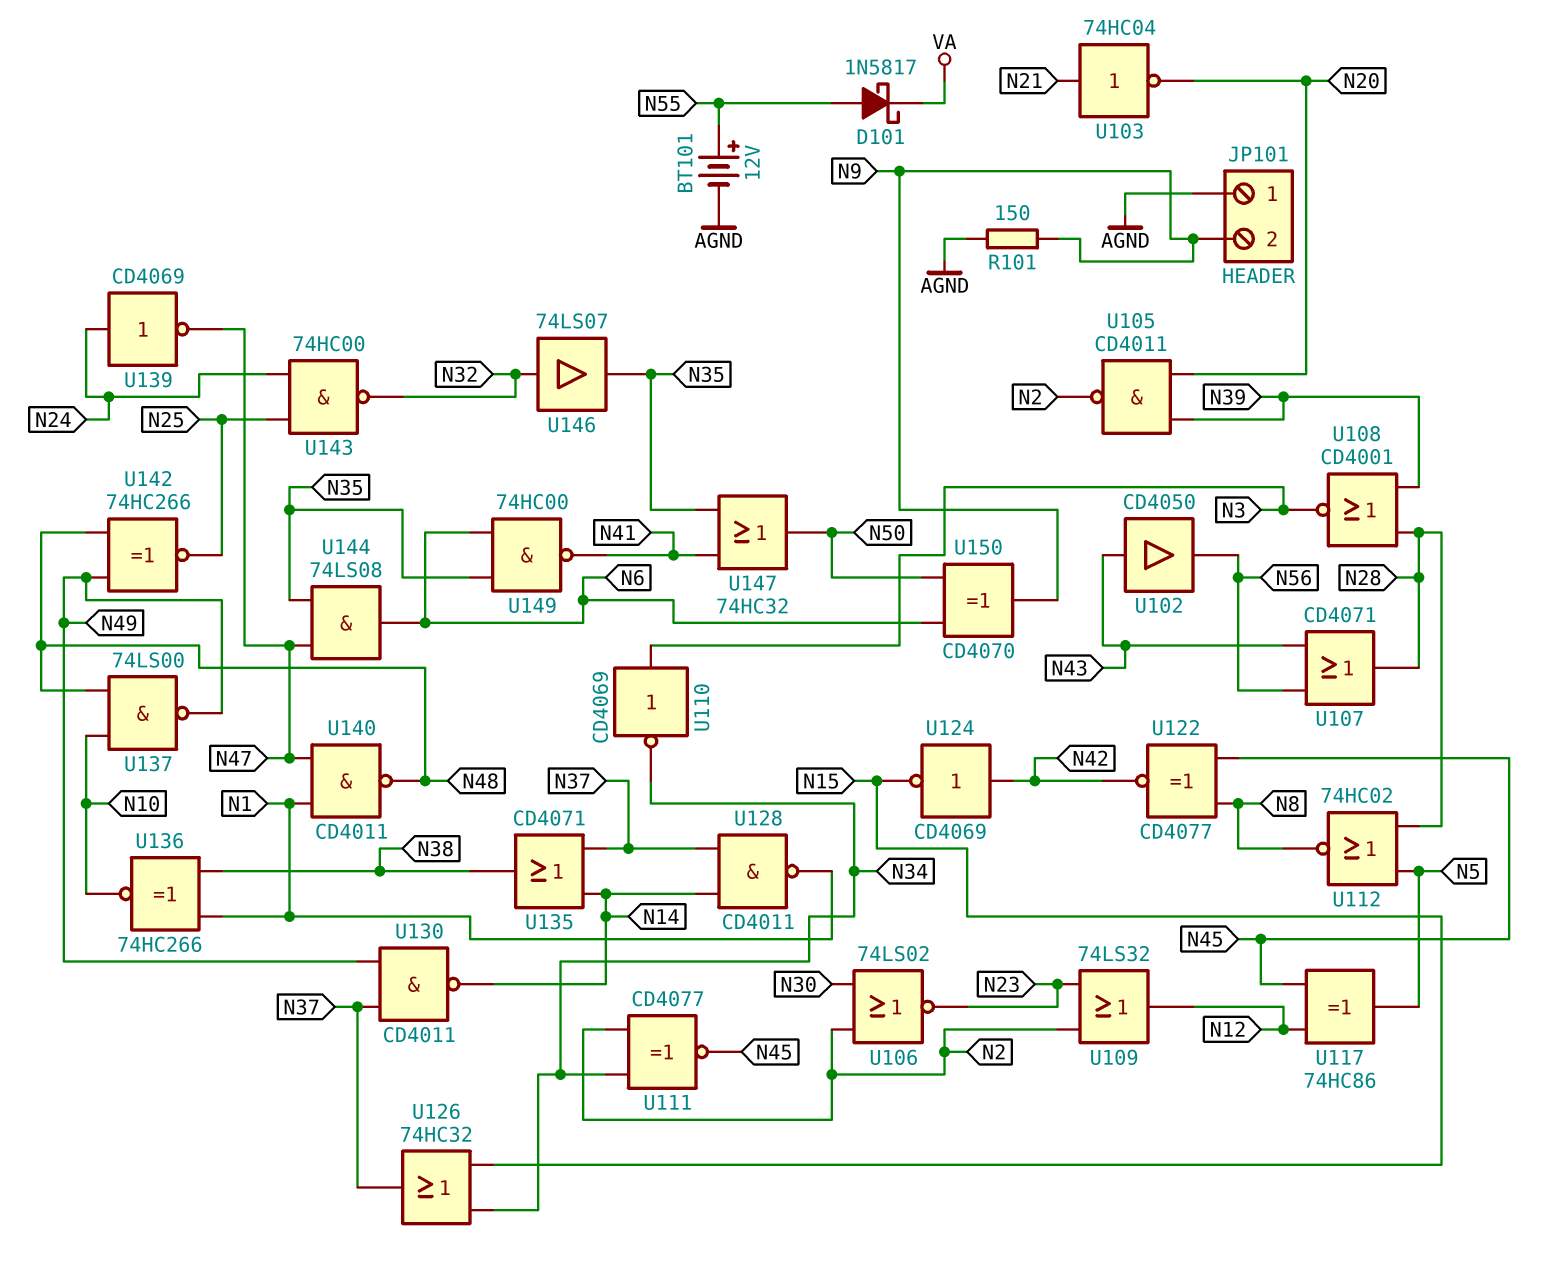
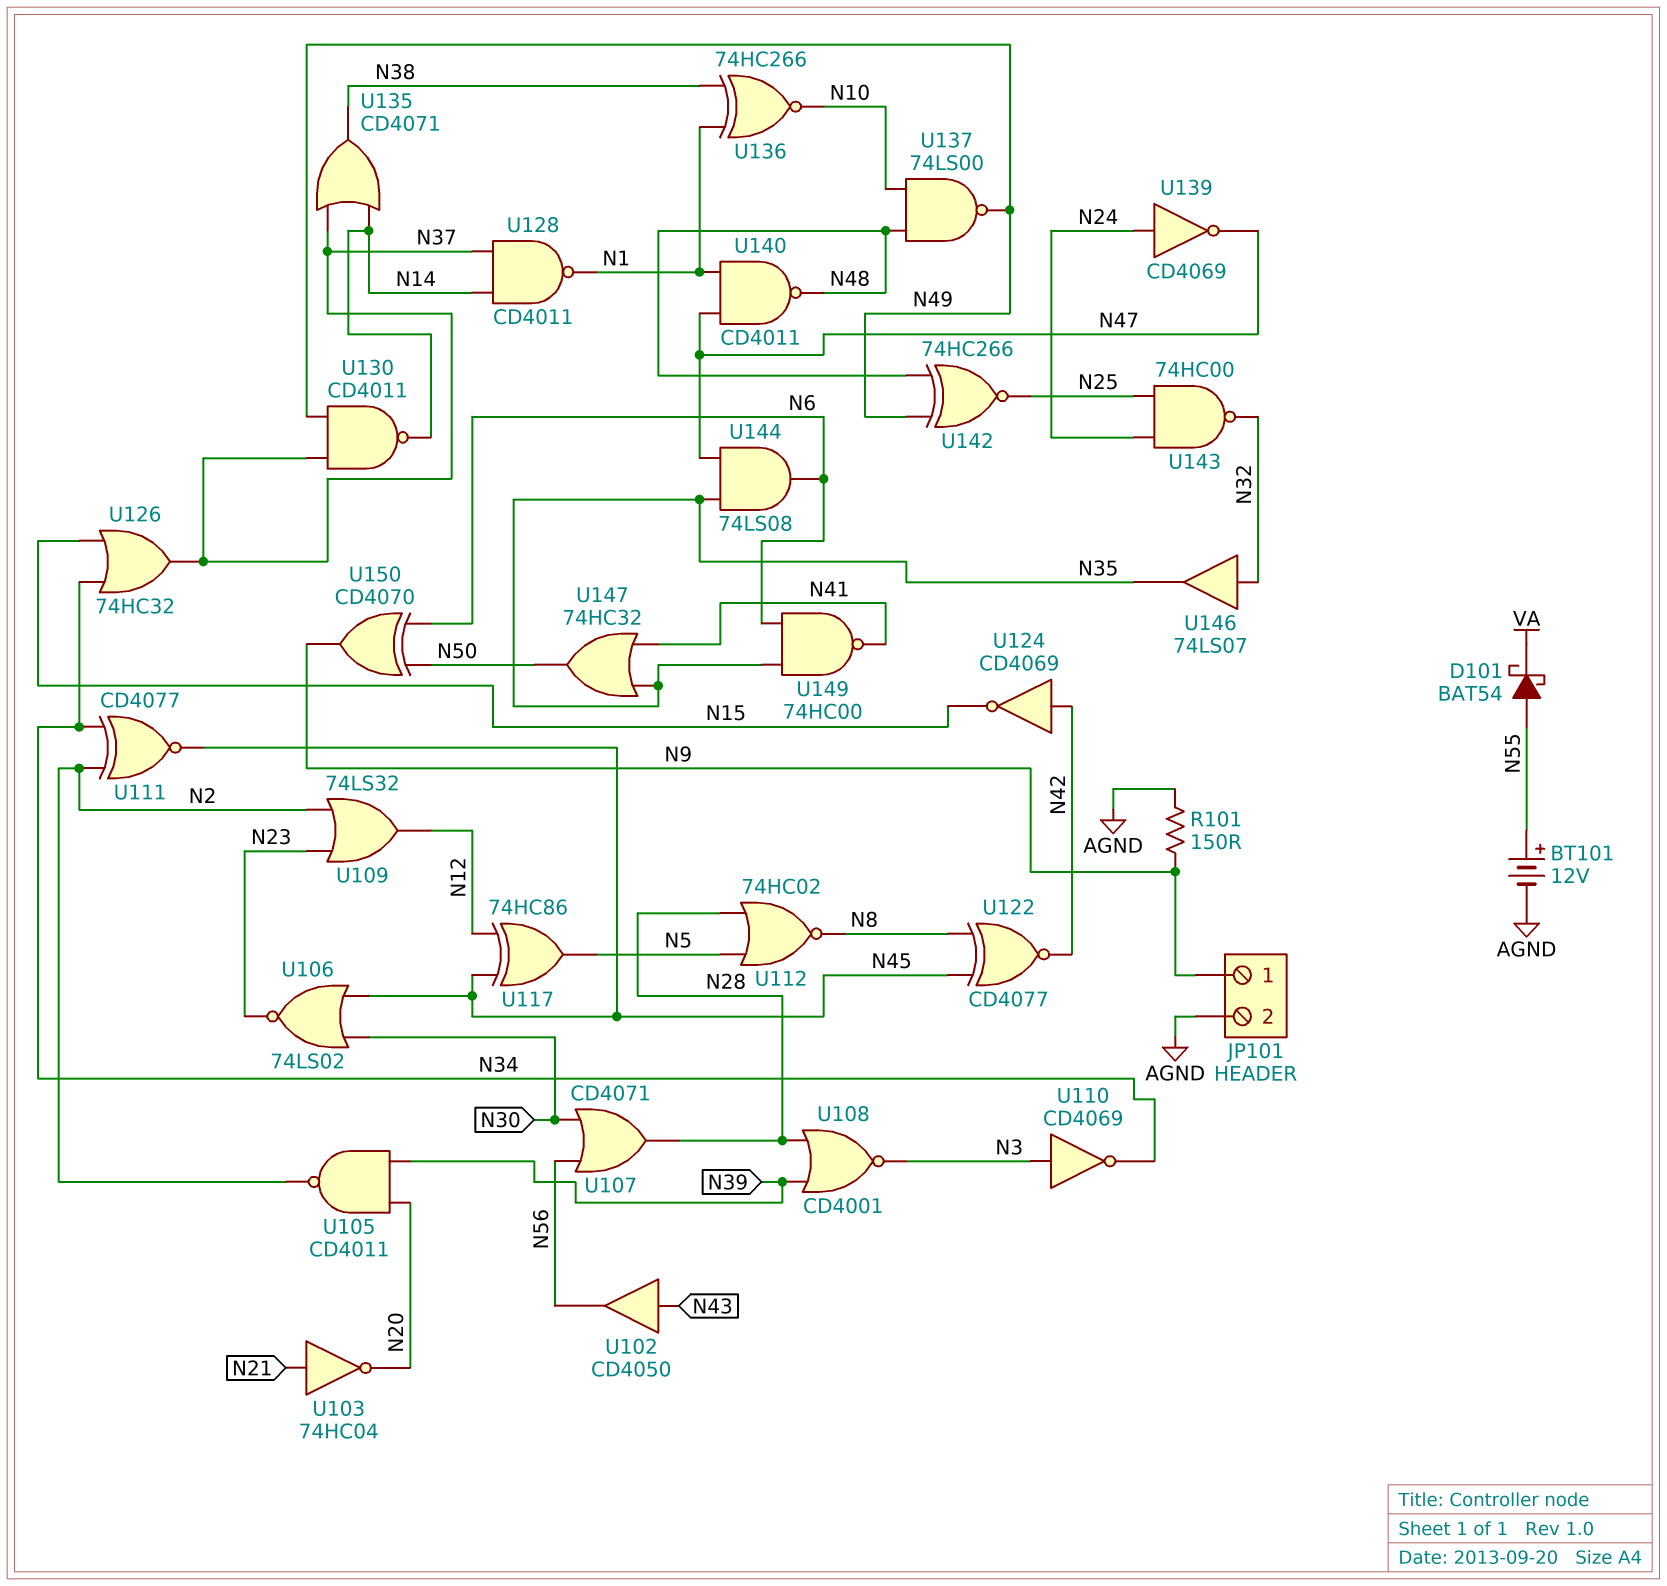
D101: schottky 1N5817 (A N55, K VA) -> schottky BAT54 (A N55, K VA)
JP101 pin 1: AGND -> N9
JP101 pin 2: N9 -> AGND
U106: NOR 74LS02 (in N2, in N30, out N23) -> NOR 74LS02 (in N30, in N45, out N23)
U107: OR CD4071 (in N43, in N56, out N28) -> OR CD4071 (in N30, in N56, out N28)

